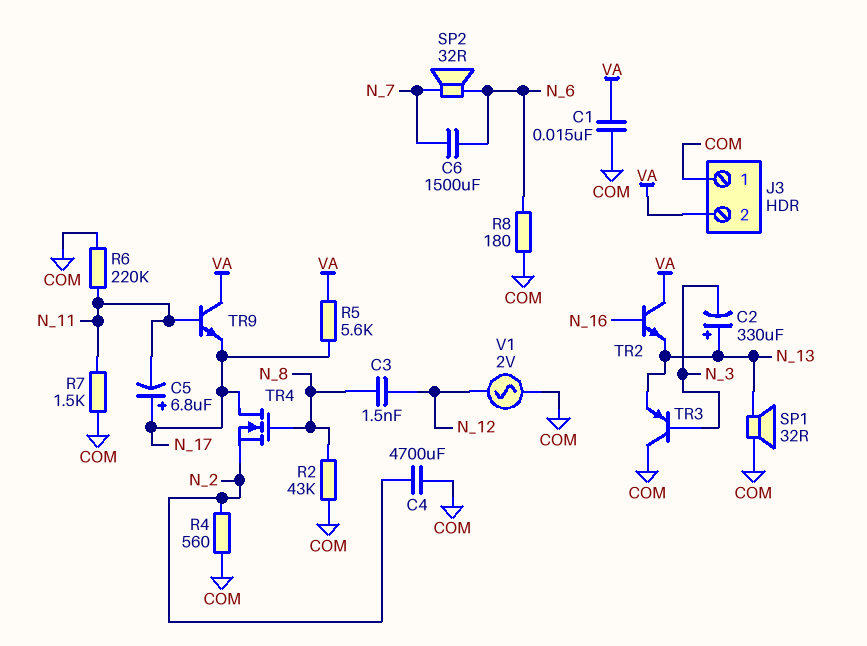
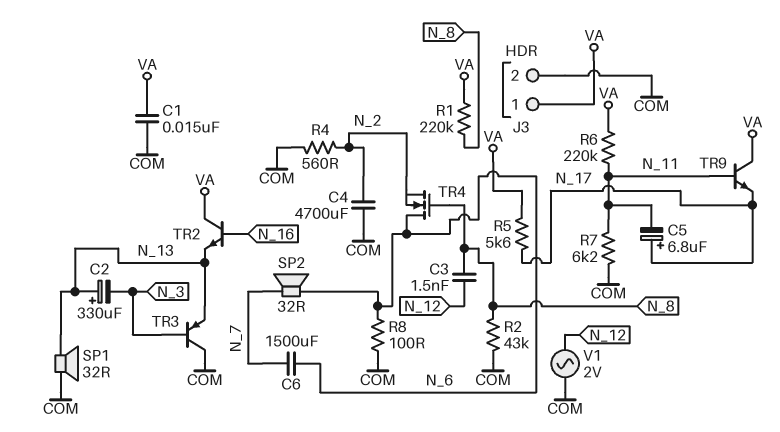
J3 pin 1: COM -> VA
J3 pin 2: VA -> COM
R1: none -> 220k (N_8, VA)
R6: 220k (COM, N_11) -> 220k (N_11, VA)
R7: 1.5k (COM, N_11) -> 6.2k (COM, N_11)
R8: 180 (COM, N_6) -> 100 (COM, N_6)
TR4: NMOS (G N_8, D N_17, S N_2) -> NMOS (G N_8, D N_6, S N_2)

